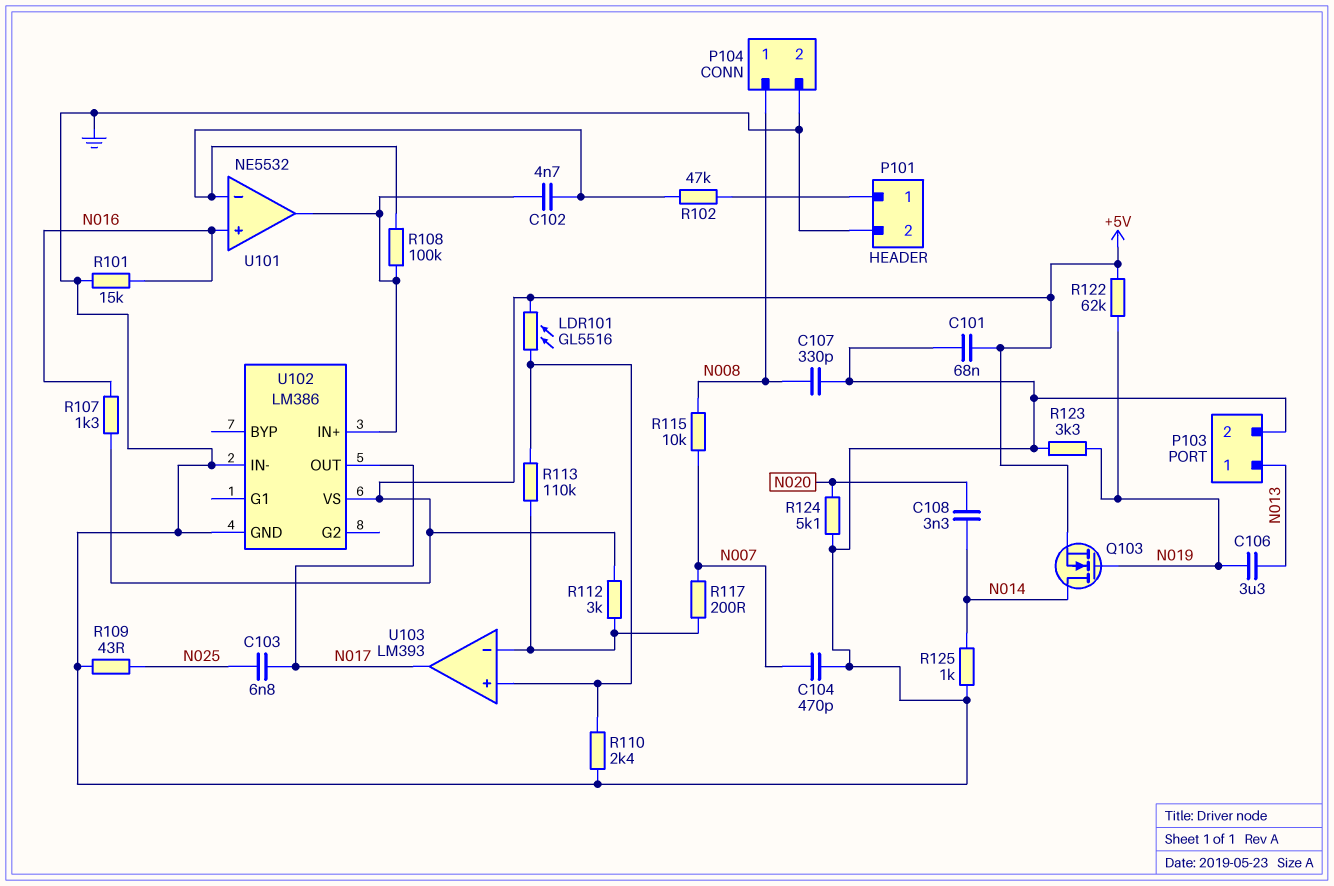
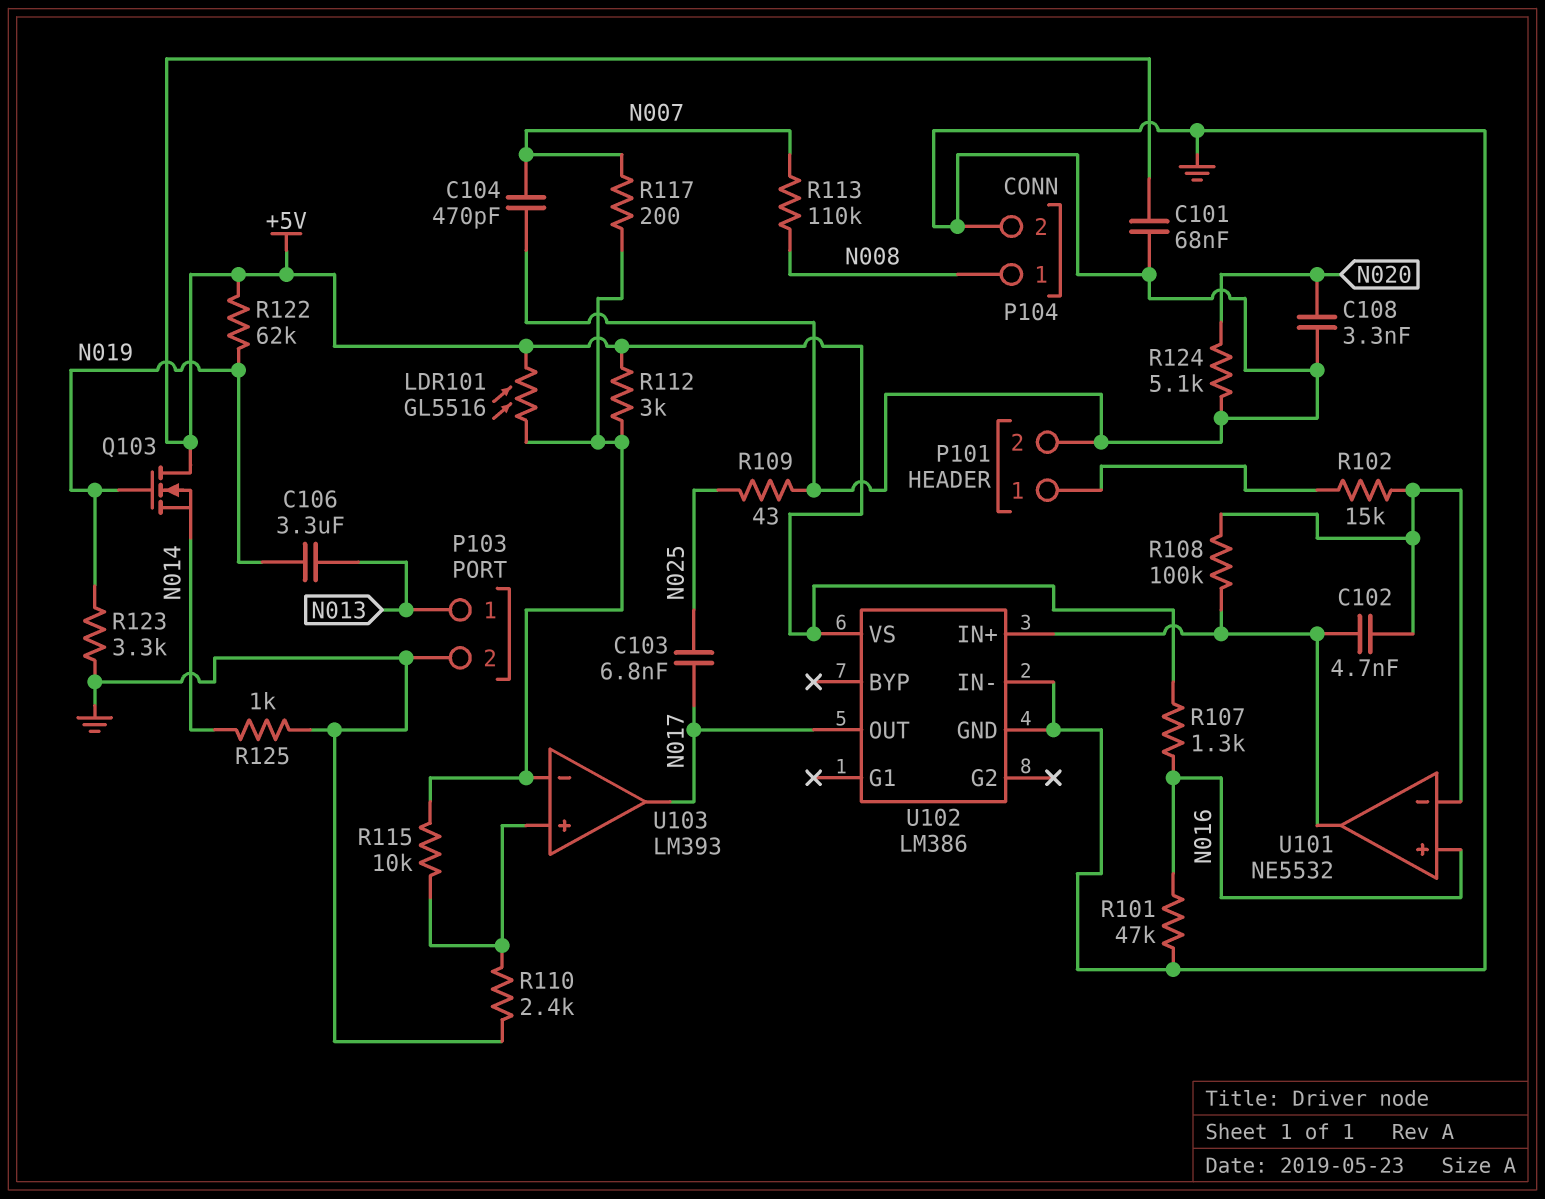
C107: 330pF (GND, N008) -> none
C108: 3.3nF (N014, N020) -> 3.3nF (GND, N020)
LDR101: GL5516 (+5V, U103/in+) -> GL5516 (+5V, U103/in-)
Q103: NMOS (G N019, D N014, S +5V) -> NMOS (G N019, D +5V, S N014)
R101: 15k (GND, N016) -> 47k (GND, N016)
R102: 47k (P101/1, U101/in-) -> 15k (P101/1, U101/in-)
R113: 110k (U103/in+, U103/in-) -> 110k (N007, N008)
R115: 10k (N007, N008) -> 10k (U103/in+, U103/in-)

